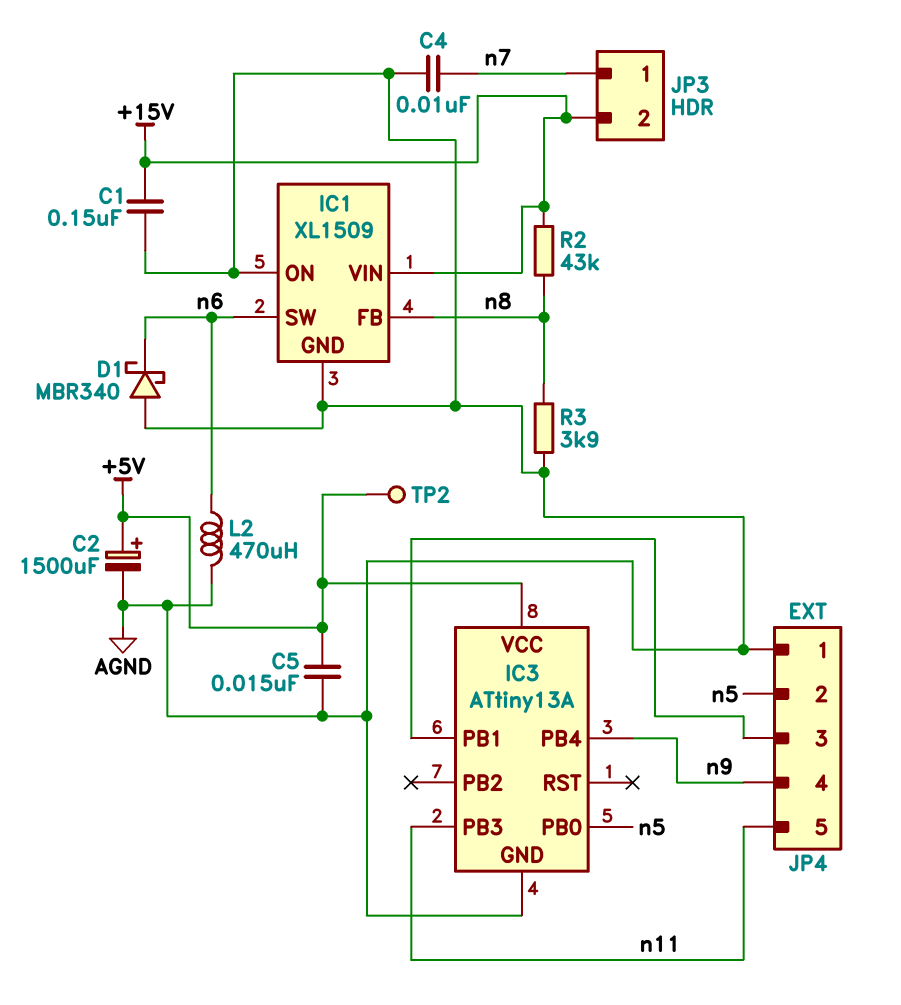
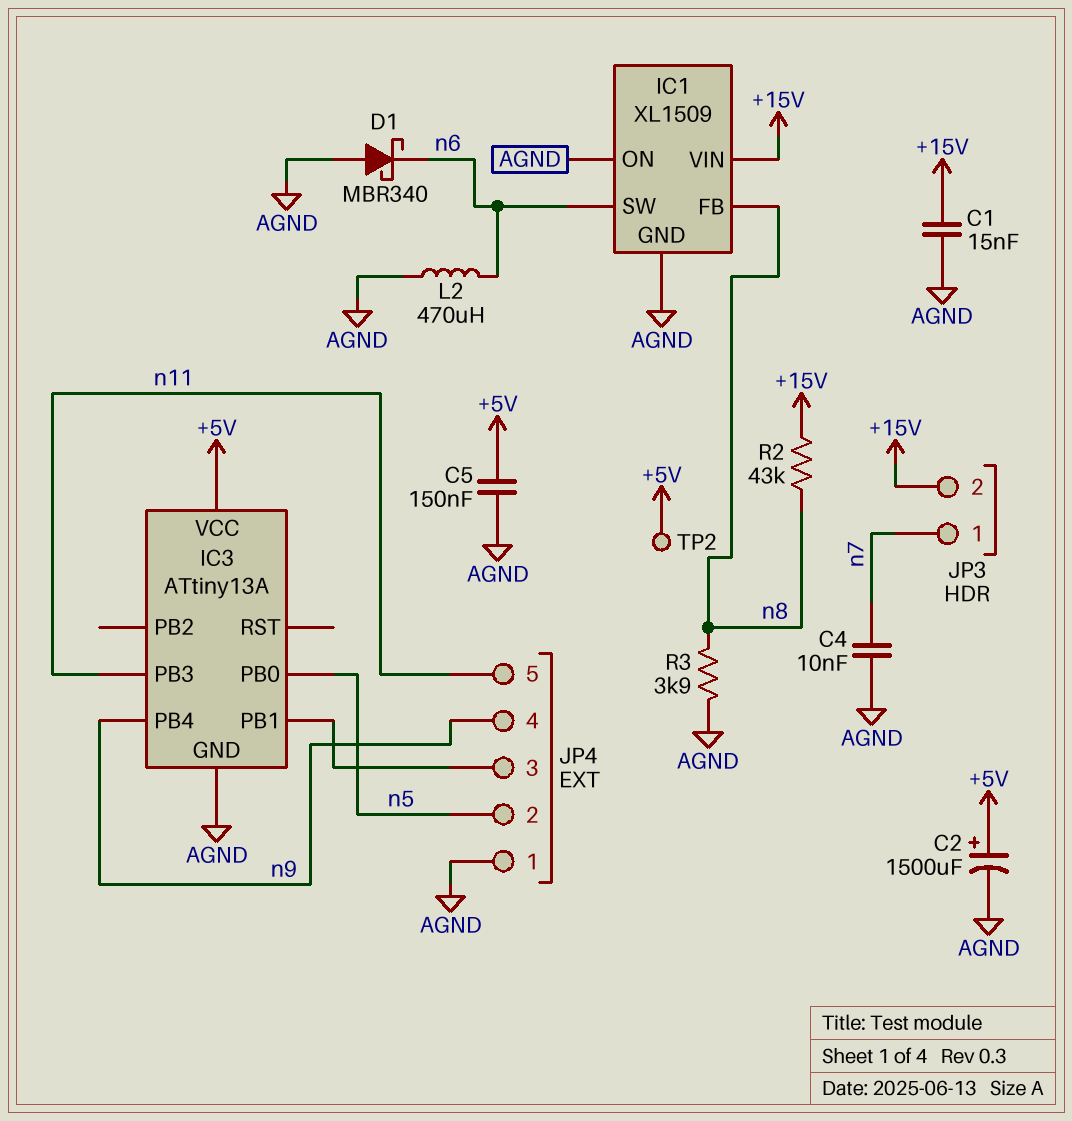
C1: 150nF (+15V, AGND) -> 15nF (+15V, AGND)
C5: 15nF (+5V, AGND) -> 150nF (+5V, AGND)

